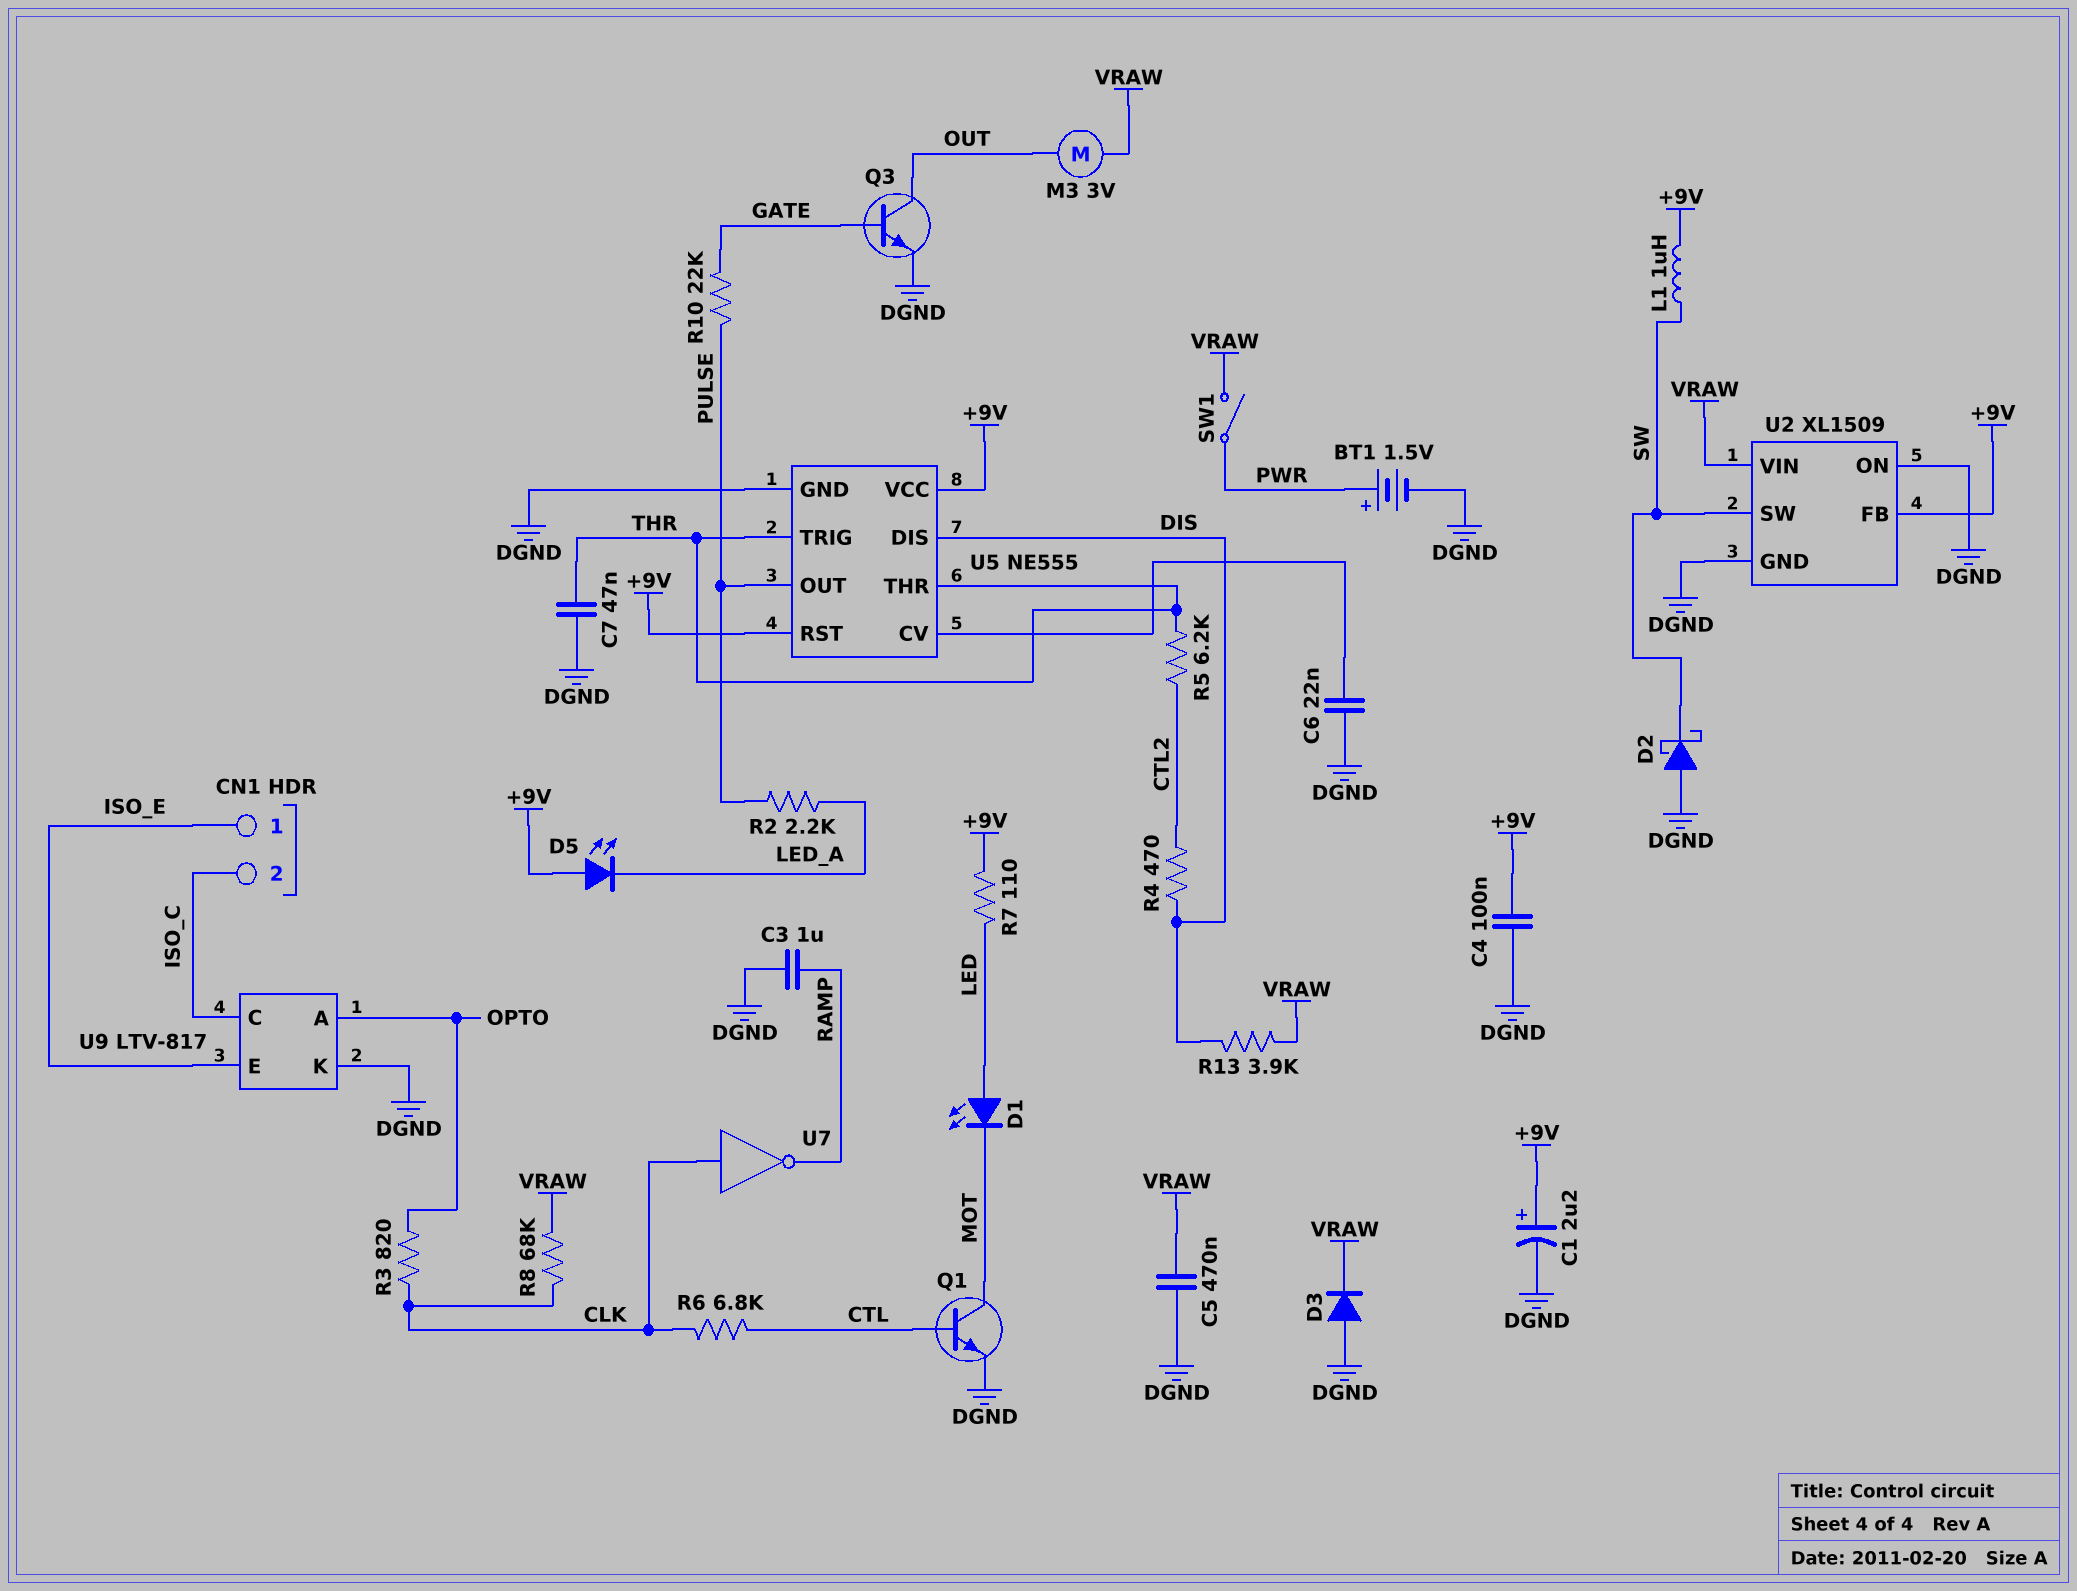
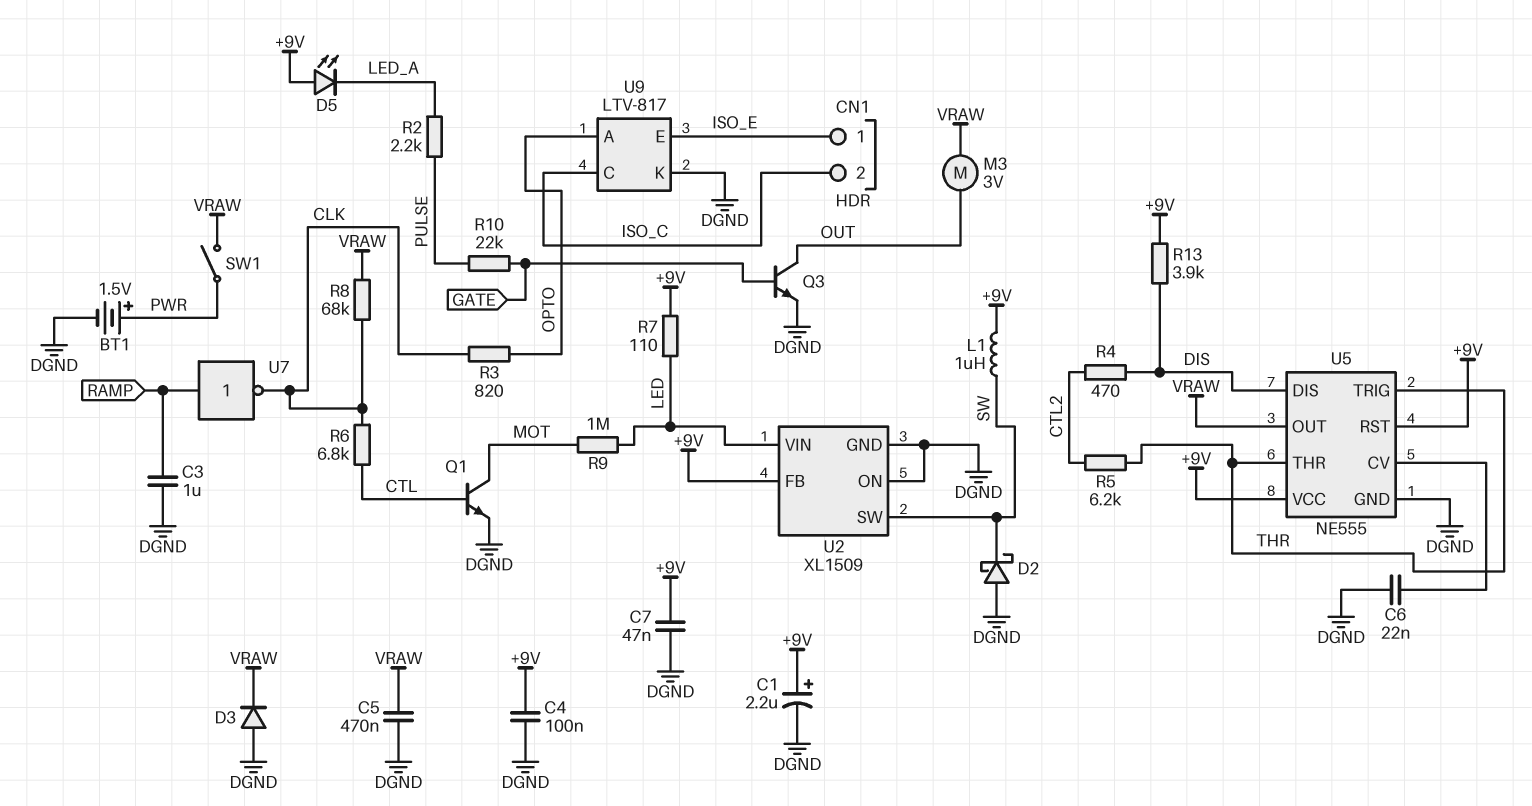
C7: 47nF (DGND, THR) -> 47nF (+9V, DGND)
D1: LED (A LED, K MOT) -> none
R9: none -> 1M (LED, MOT)
R13: 3.9k (DIS, VRAW) -> 3.9k (+9V, DIS)
U2 pin VIN: VRAW -> LED
U5 pin OUT: PULSE -> VRAW
U7: NOT (in CLK, out RAMP) -> NOT (in RAMP, out CLK)

